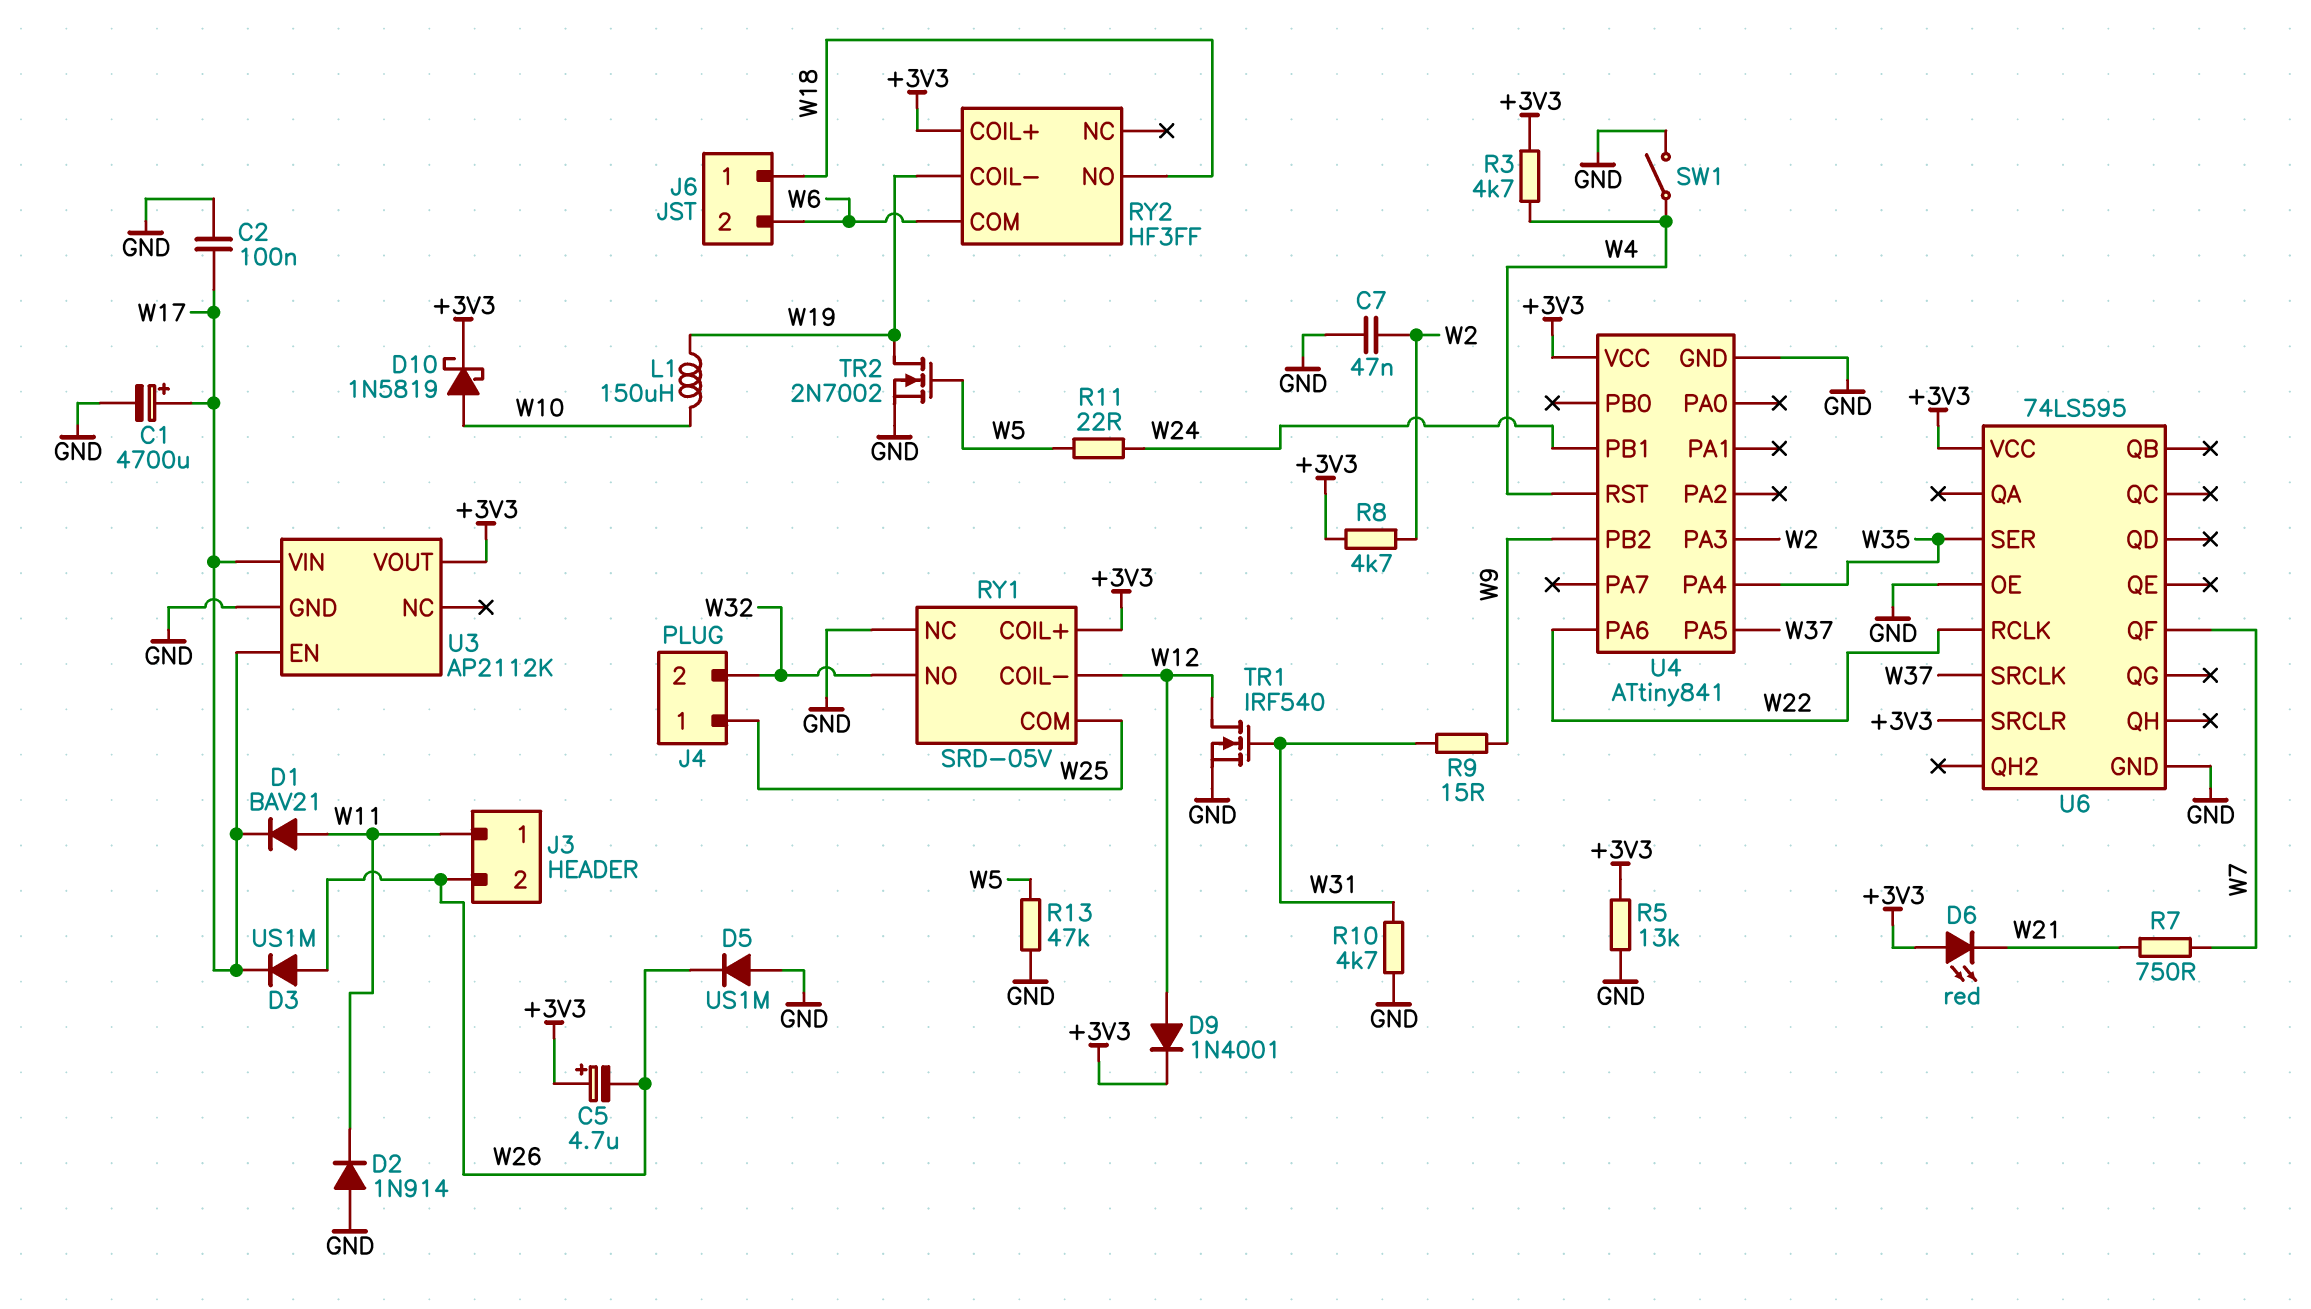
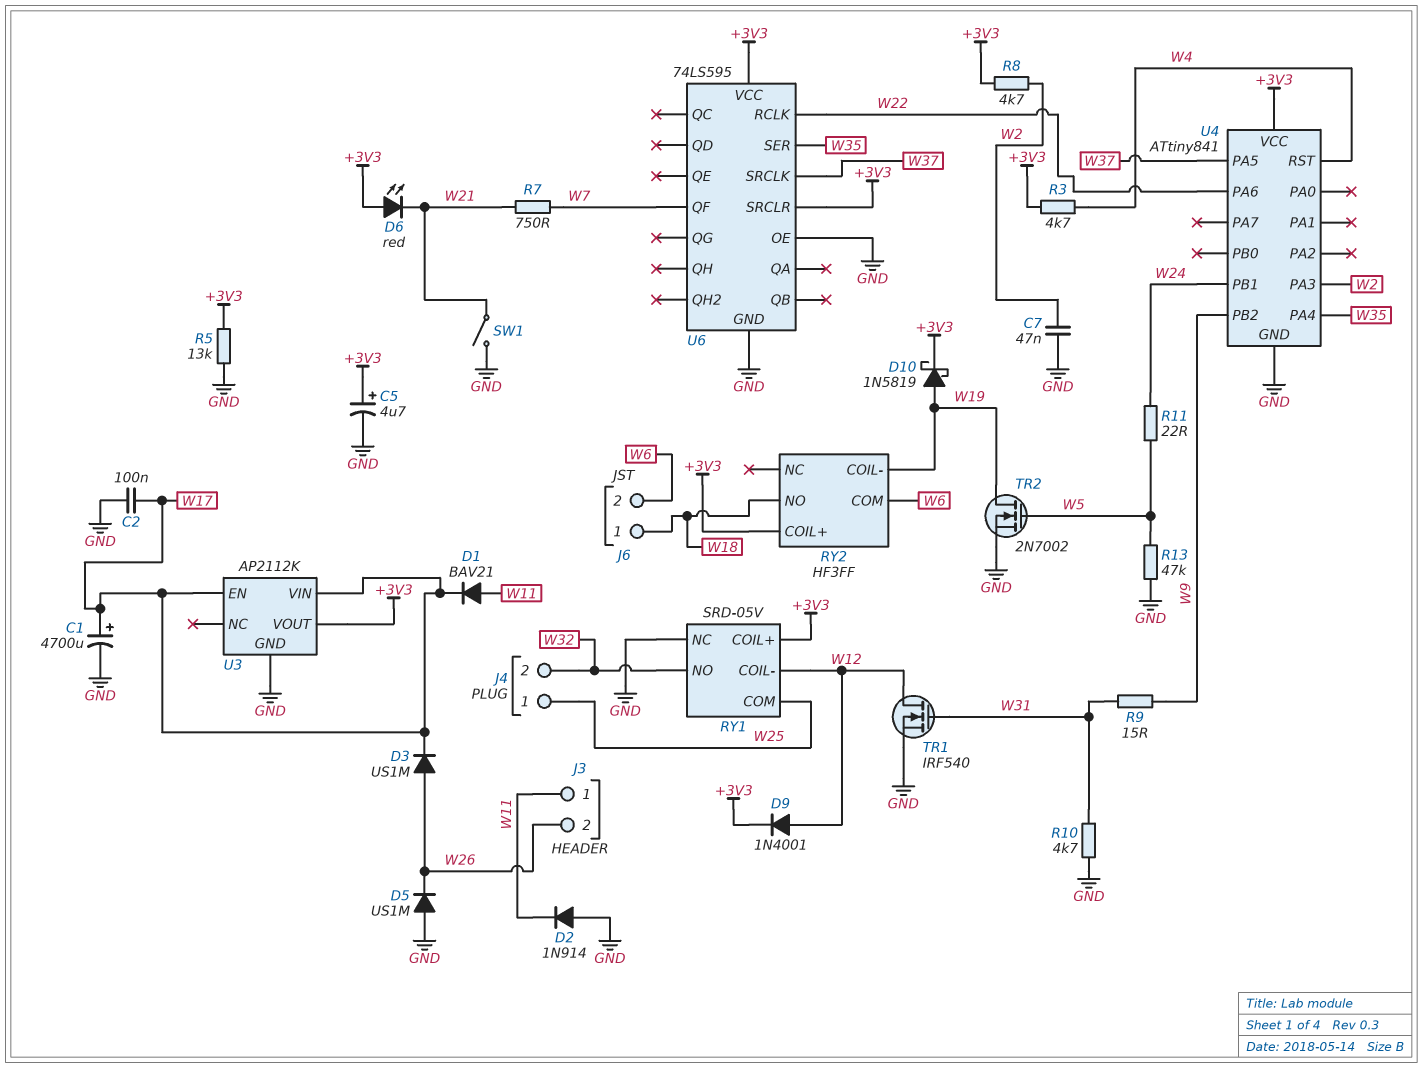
C5: 4.7uF (plus +3V3, minus W26) -> 4.7uF (plus +3V3, minus GND)
D10: schottky 1N5819 (A W10, K +3V3) -> schottky 1N5819 (A W19, K +3V3)
L1: 150uH (W10, W19) -> none
SW1: switch (GND, W4) -> switch (GND, W21)

